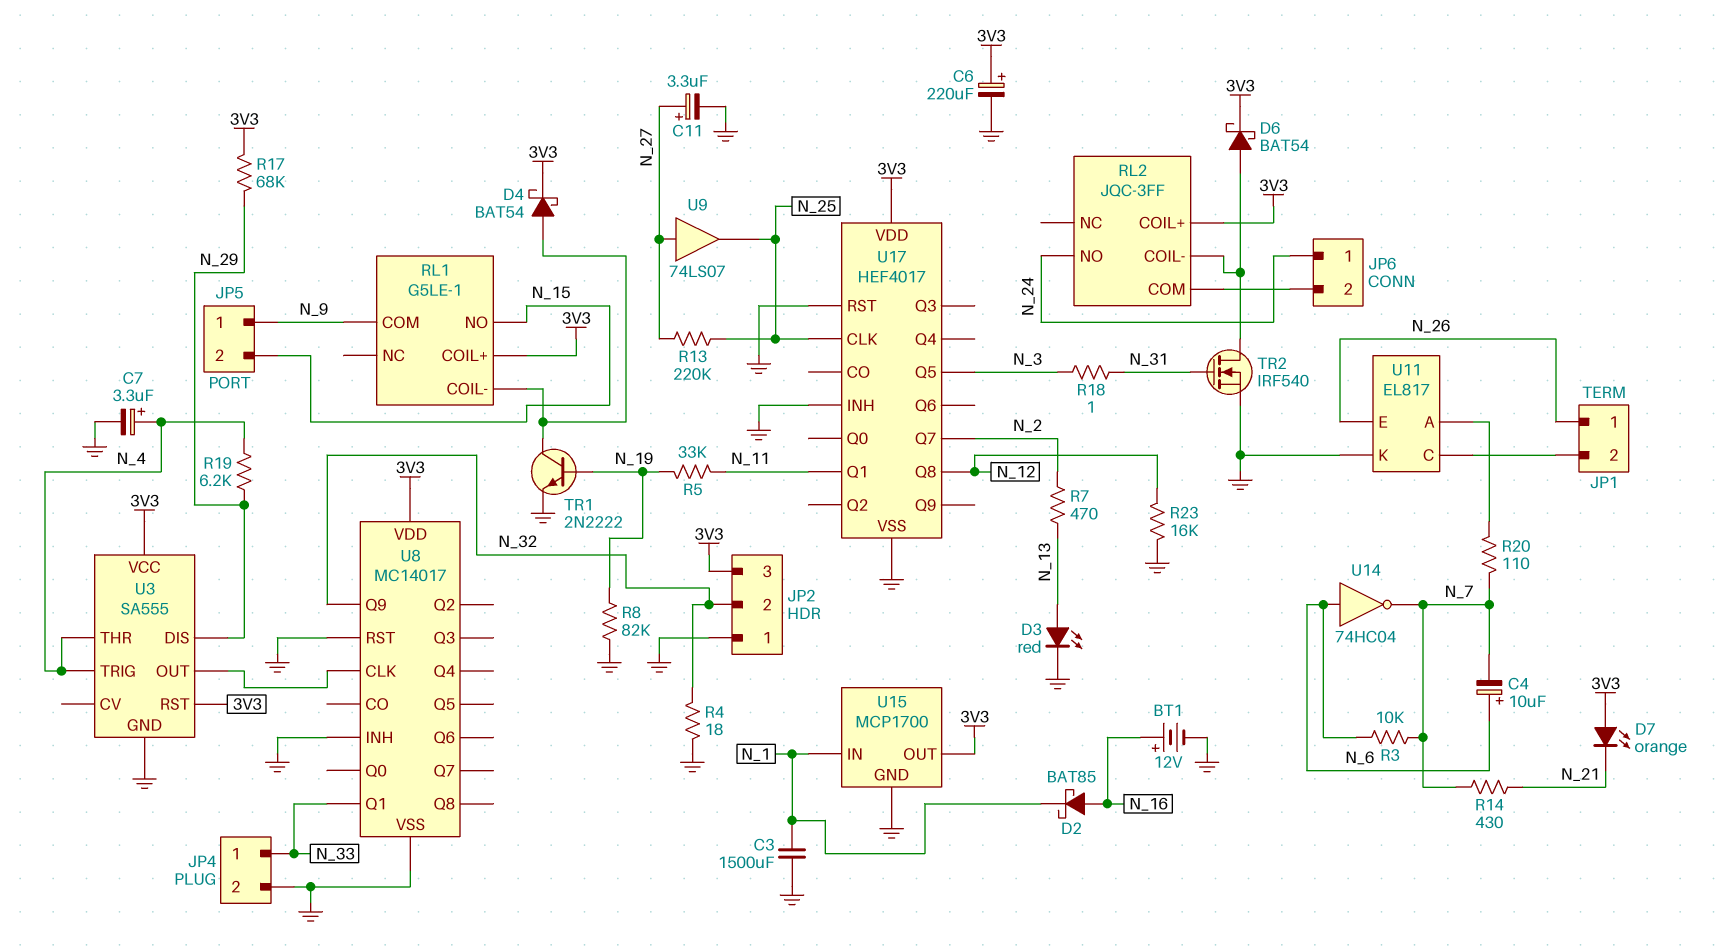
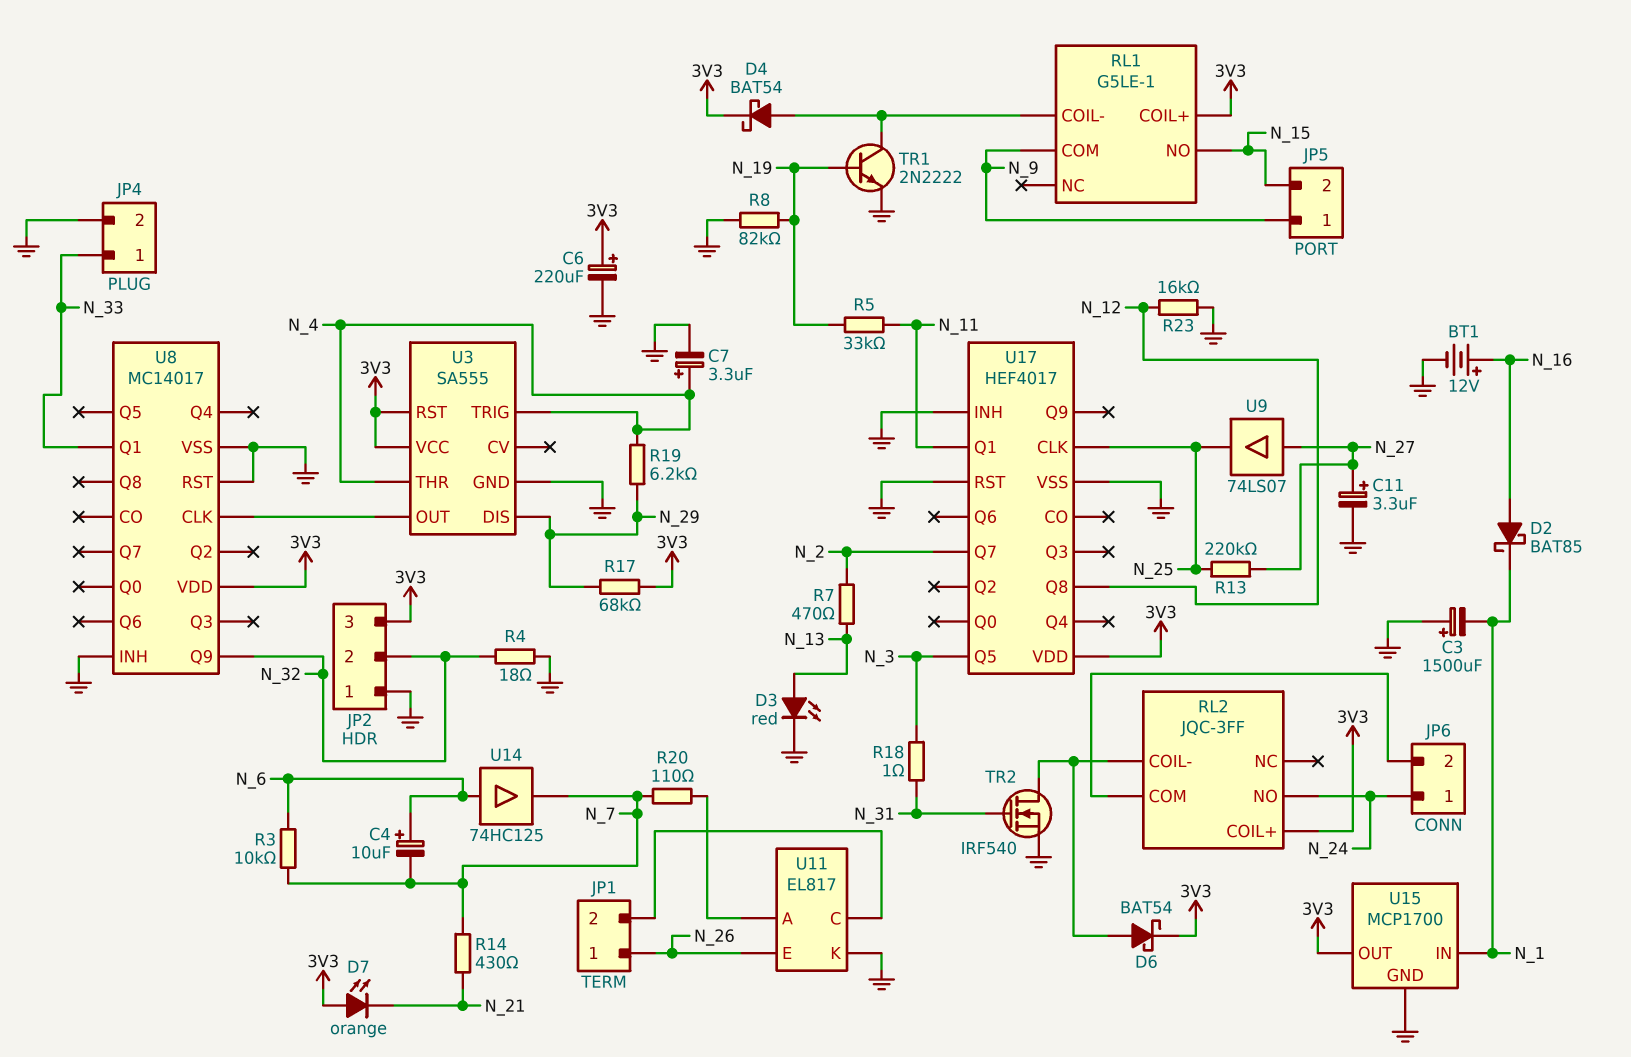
C3: 1500uF (GND, N_1) -> 1500uF (plus GND, minus N_1)
U14: NOT 74HC04 (in N_6, out N_7) -> buffer 74HC125 (in N_6, out N_7)

